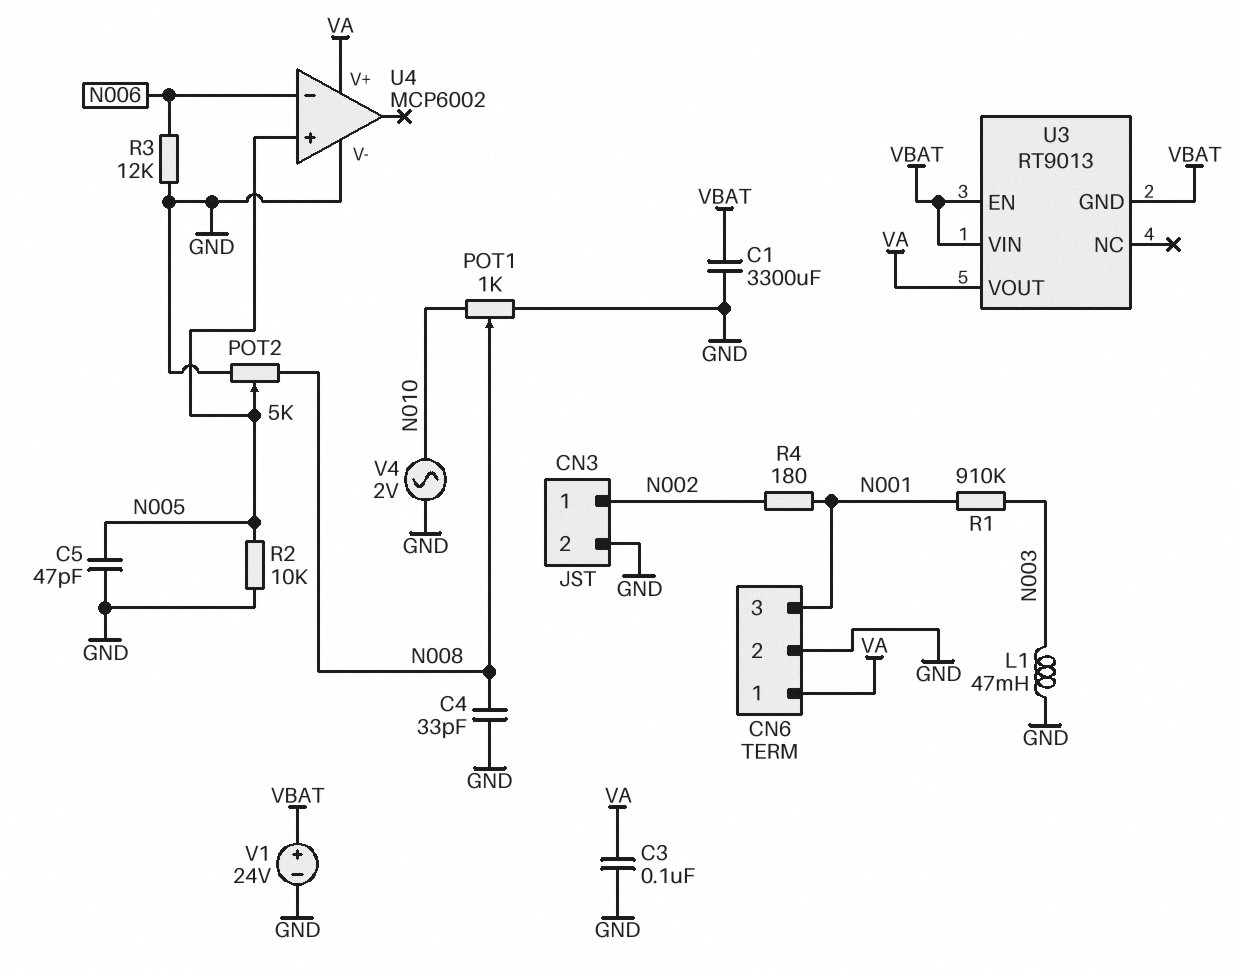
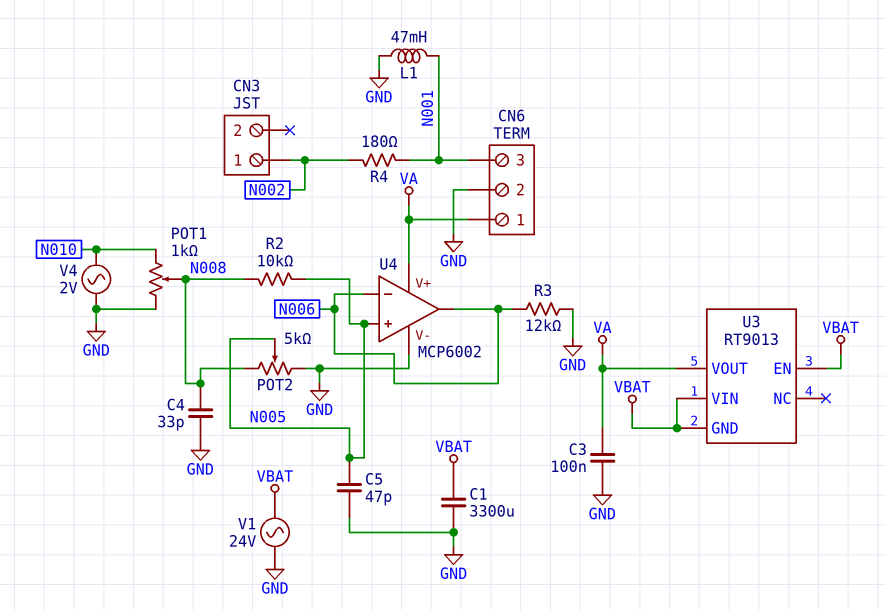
CN3 pin 2: GND -> none
L1: 47mH (GND, N003) -> 47mH (GND, N001)
R1: 910k (N001, N003) -> none
R2: 10k (GND, N005) -> 10k (N005, N008)
U4 pin out: none -> N006
V1: 24V (plus VBAT, minus GND) -> AC 24V (GND, VBAT)

